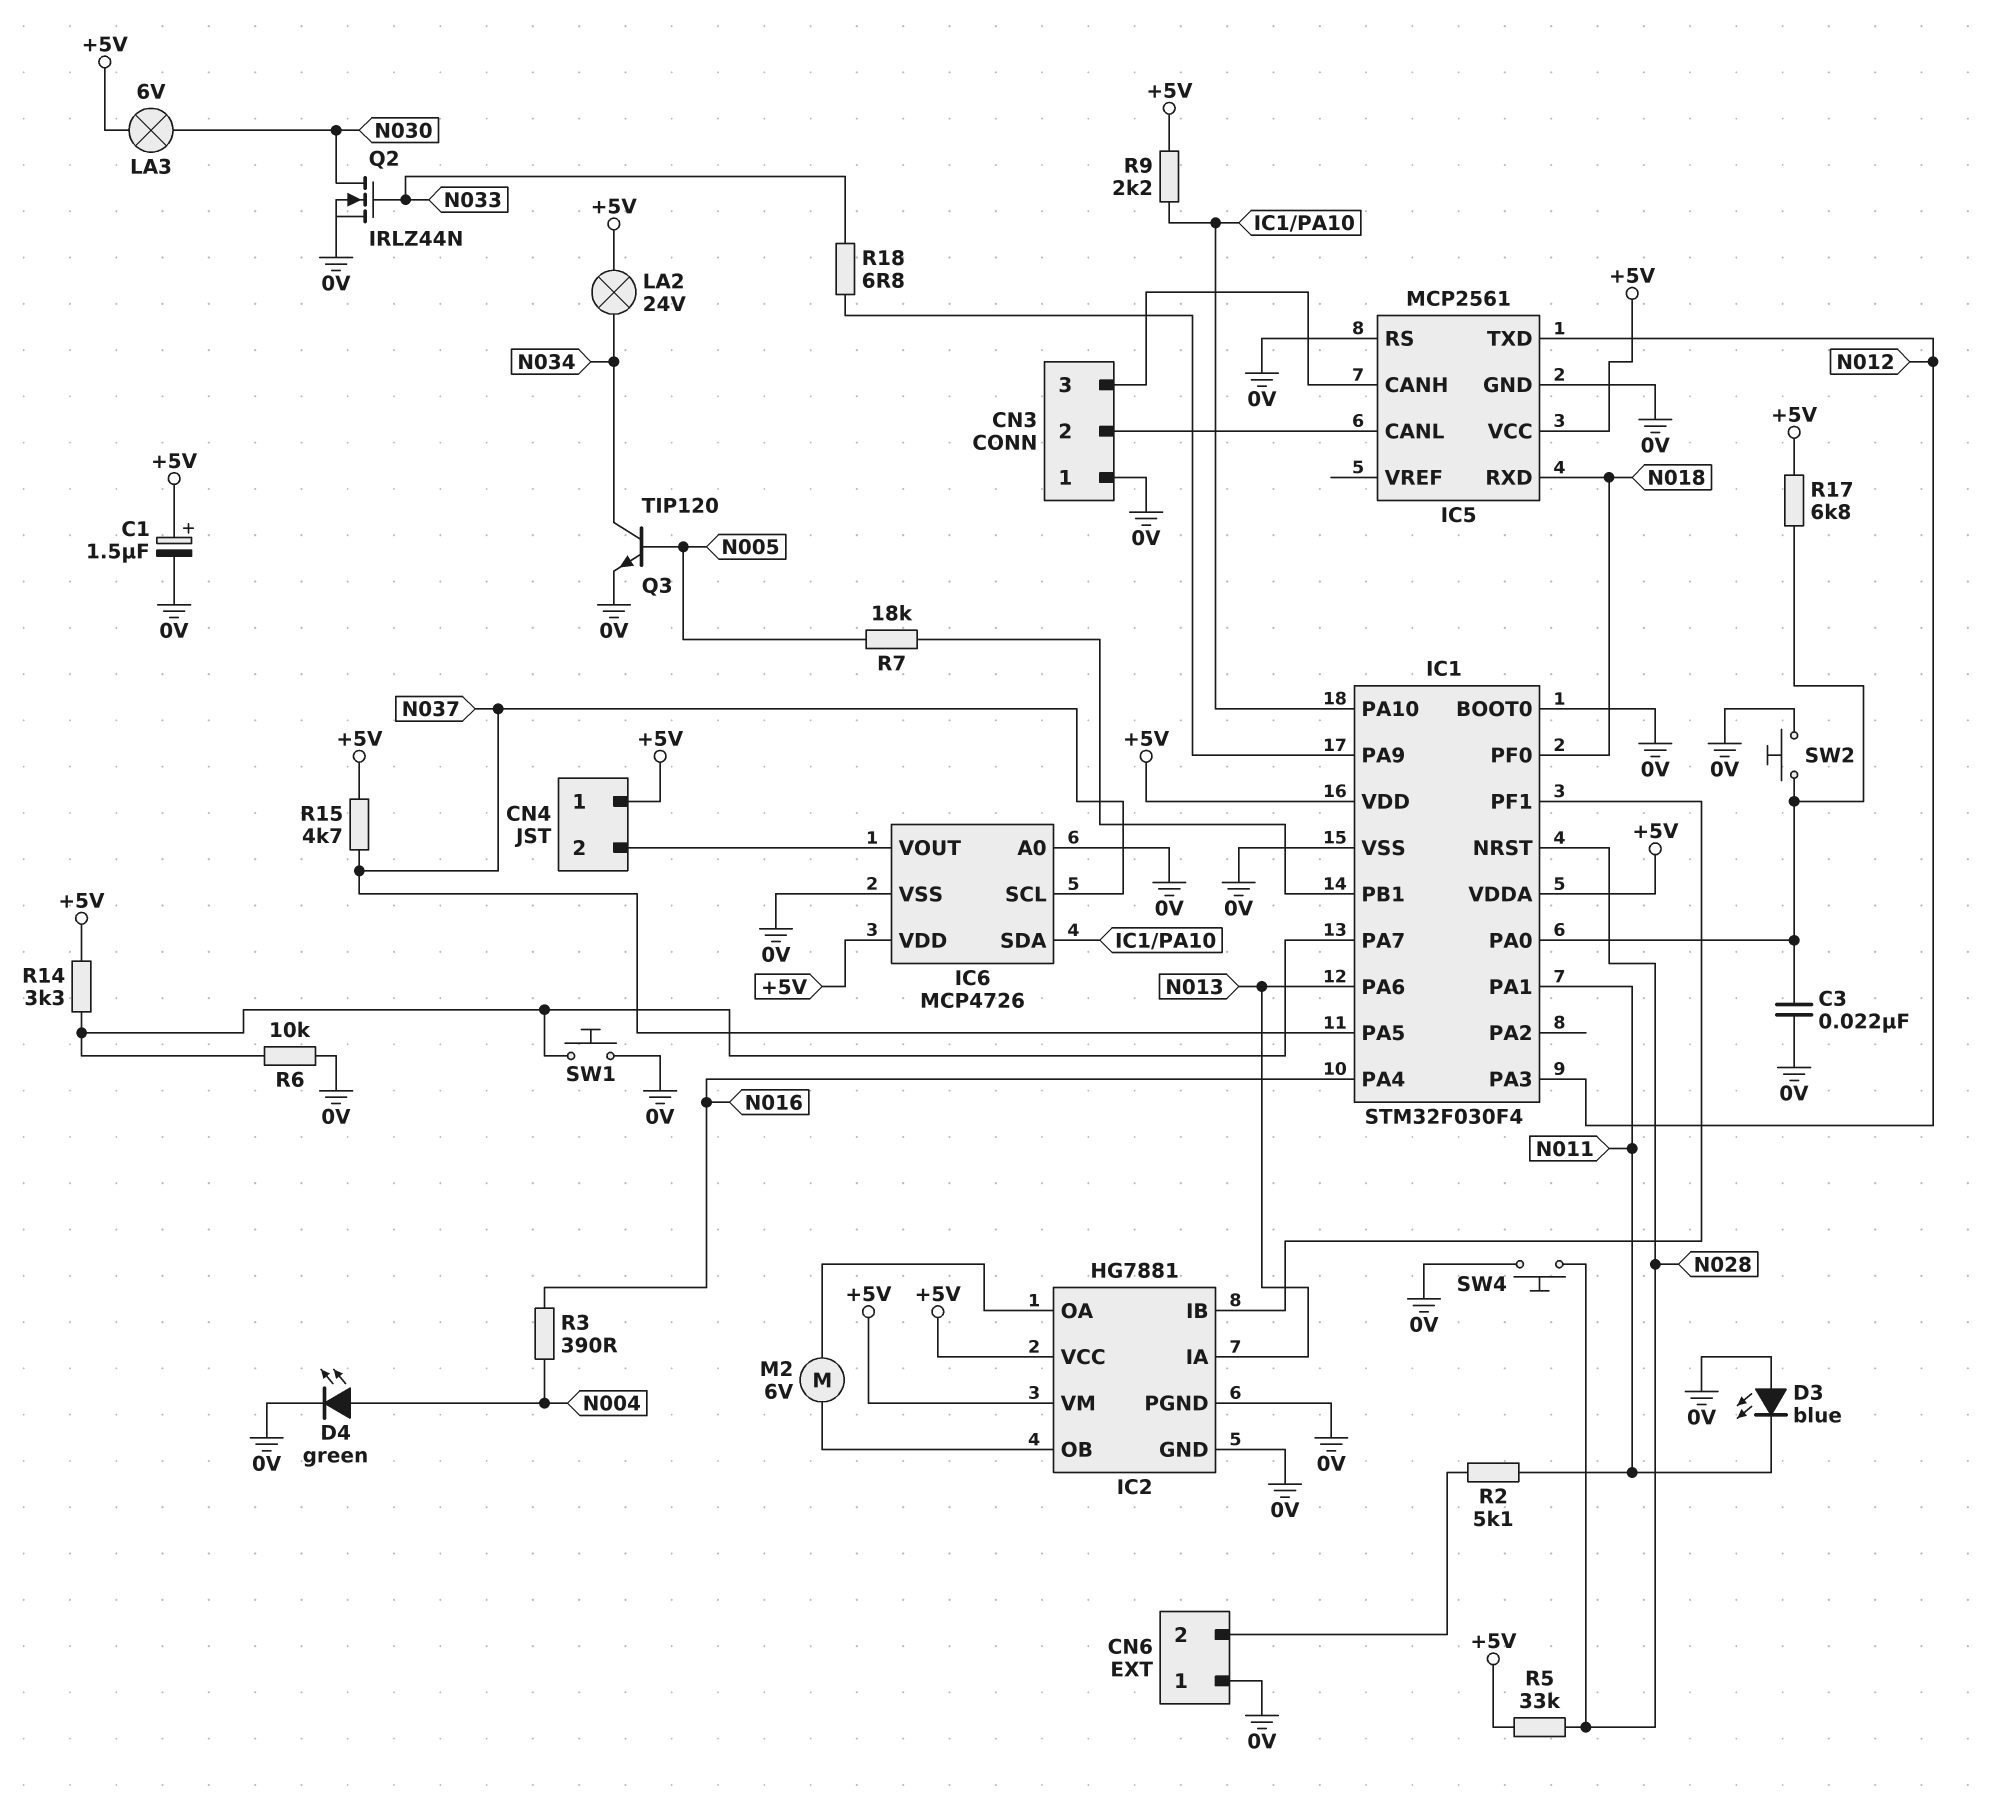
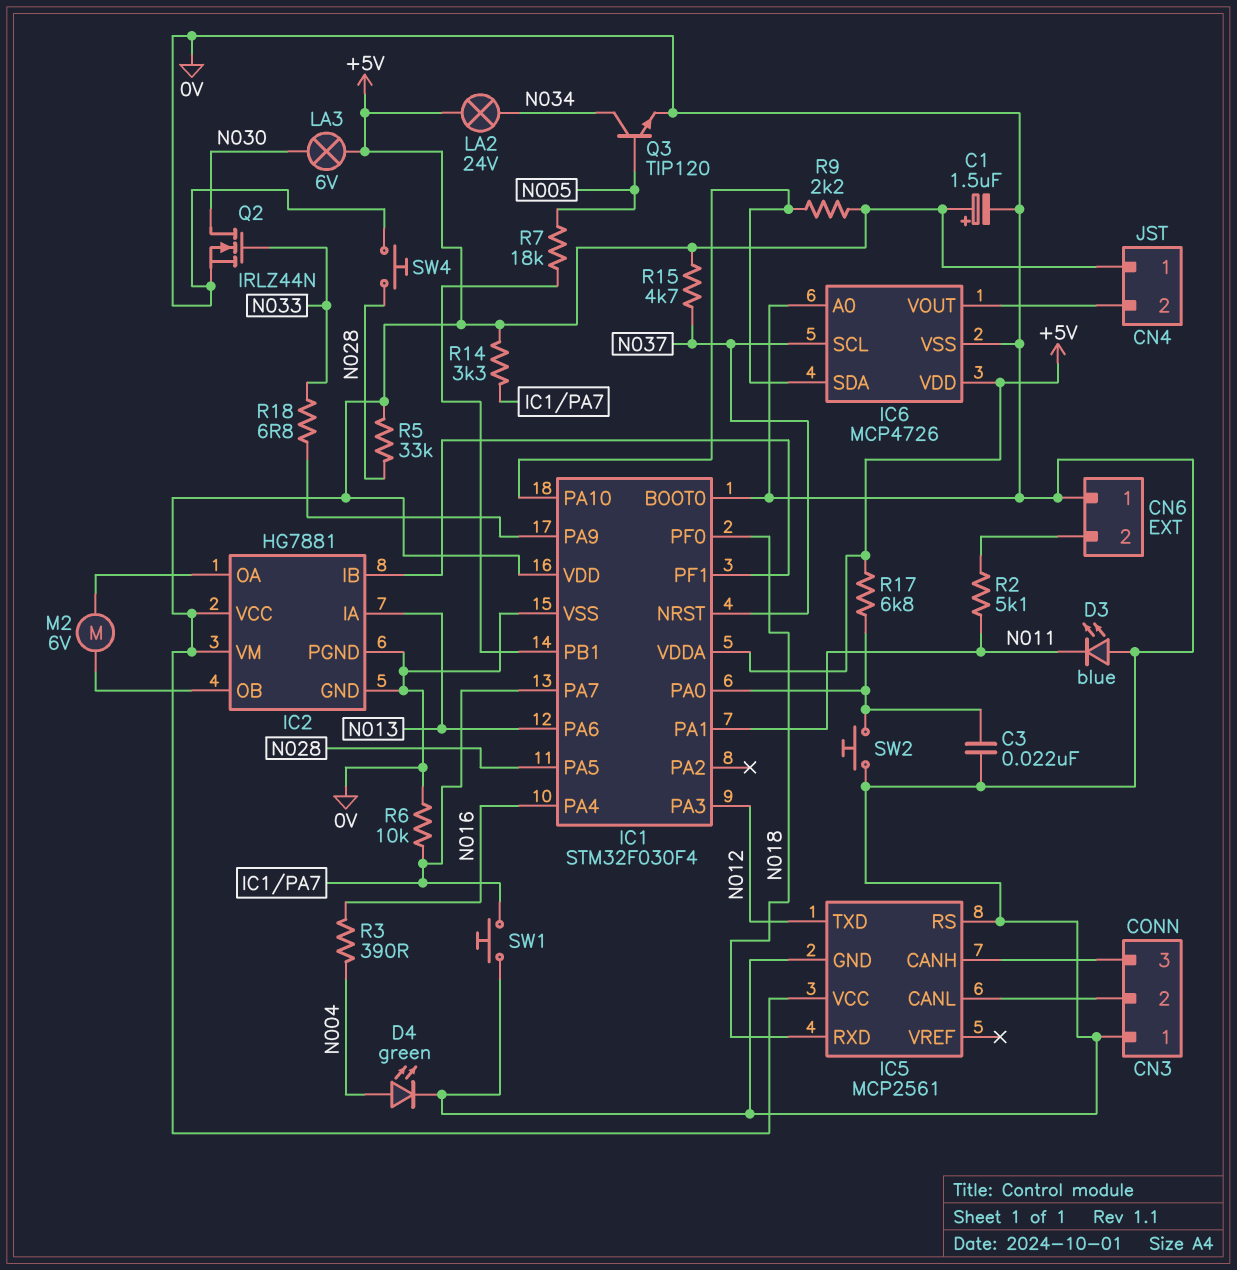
IC1 pin NRST: N028 -> N037
IC1 pin PA5: N037 -> N028

